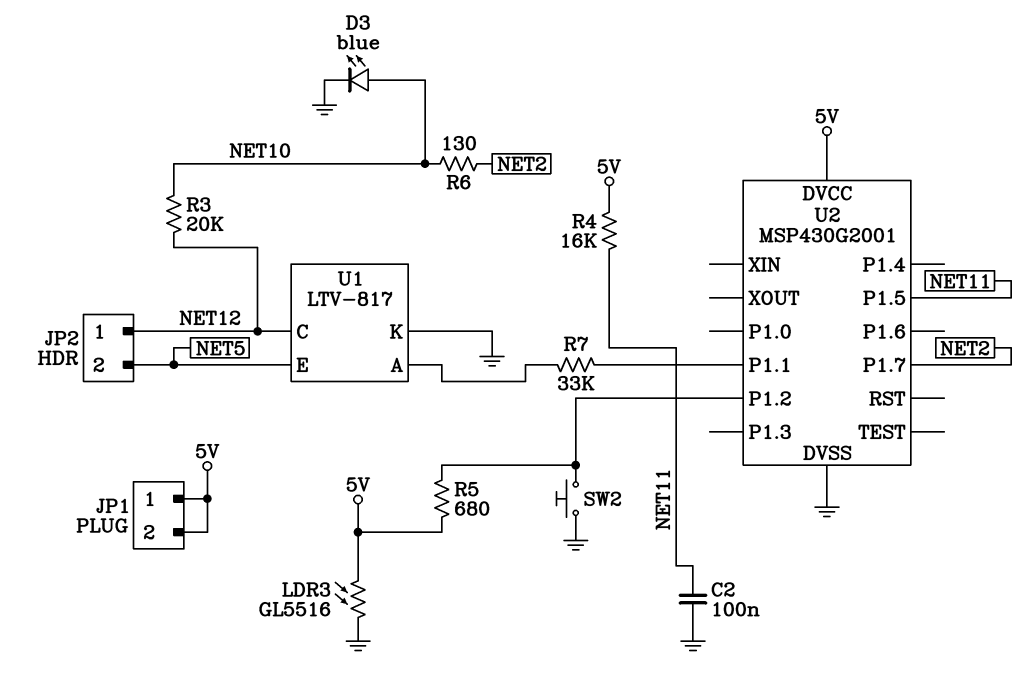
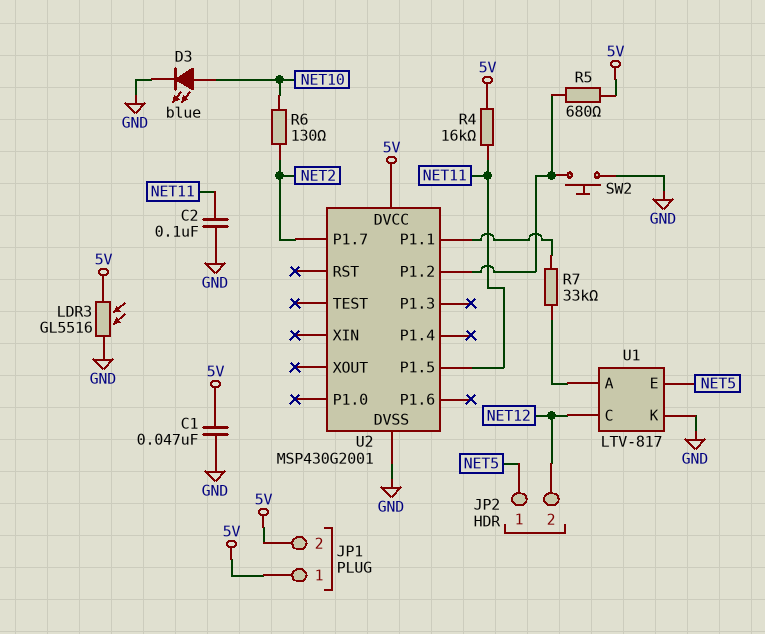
C1: none -> 47nF (5V, GND)
JP2 pin 1: NET12 -> NET5
JP2 pin 2: NET5 -> NET12
R3: 20k (NET10, NET12) -> none

